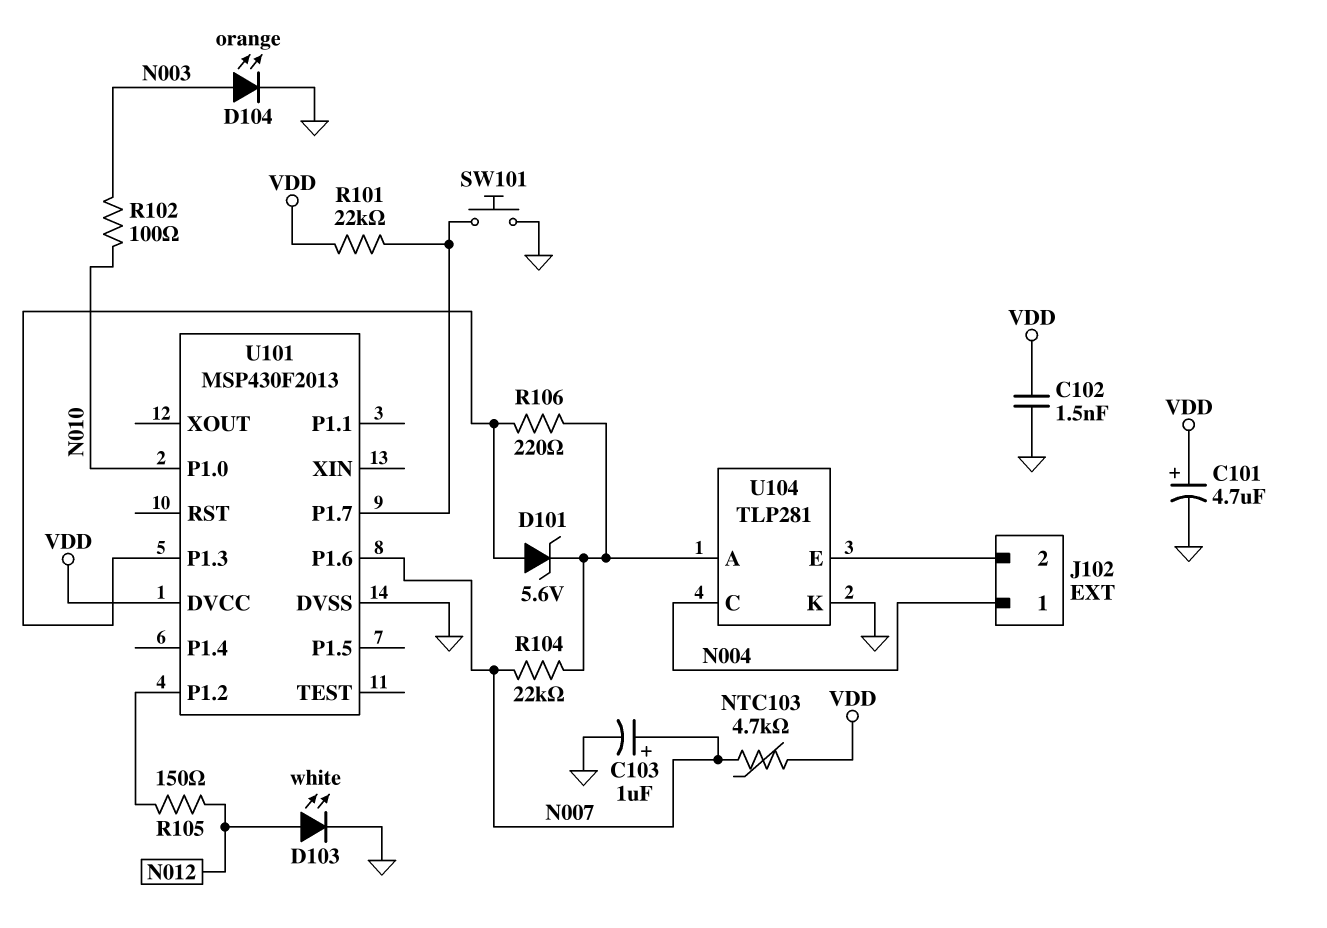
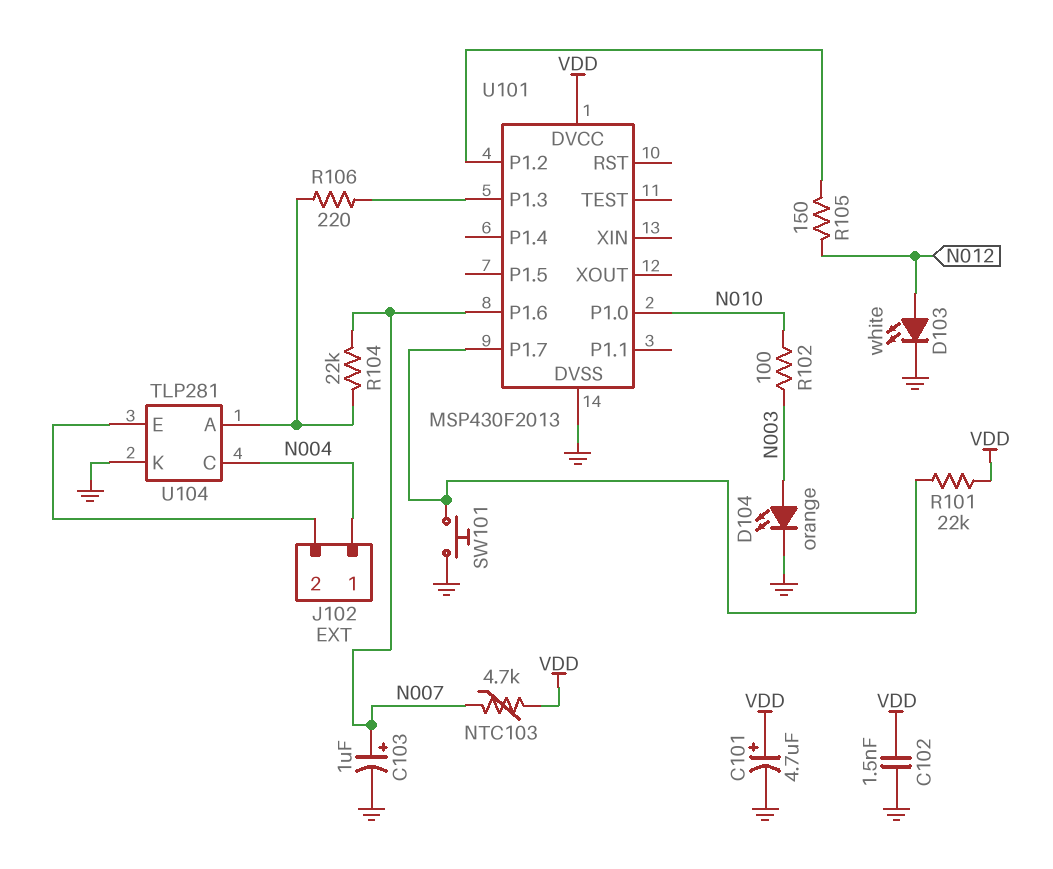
D101: zener 5.6V (A U101/P1.3, K U104/A) -> none

